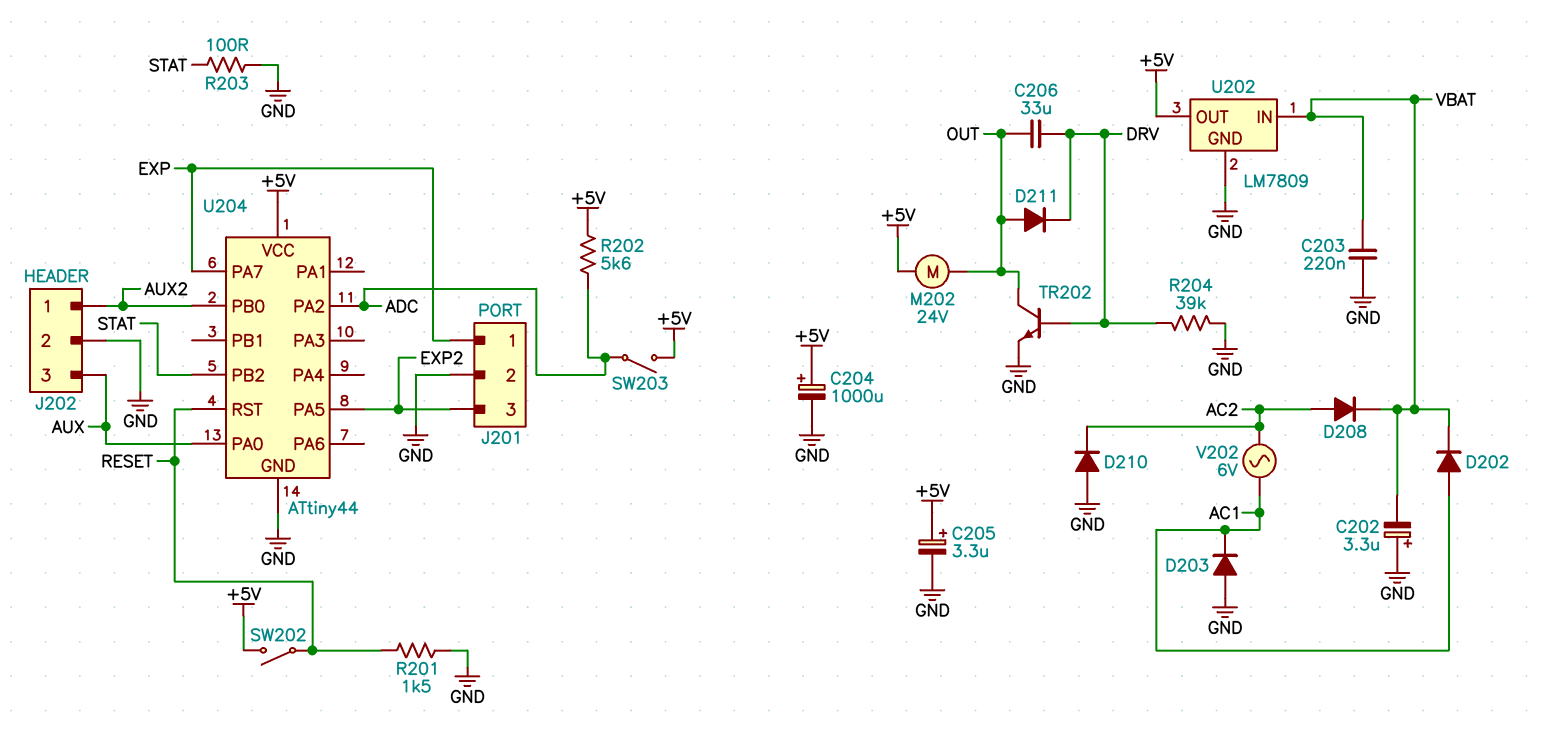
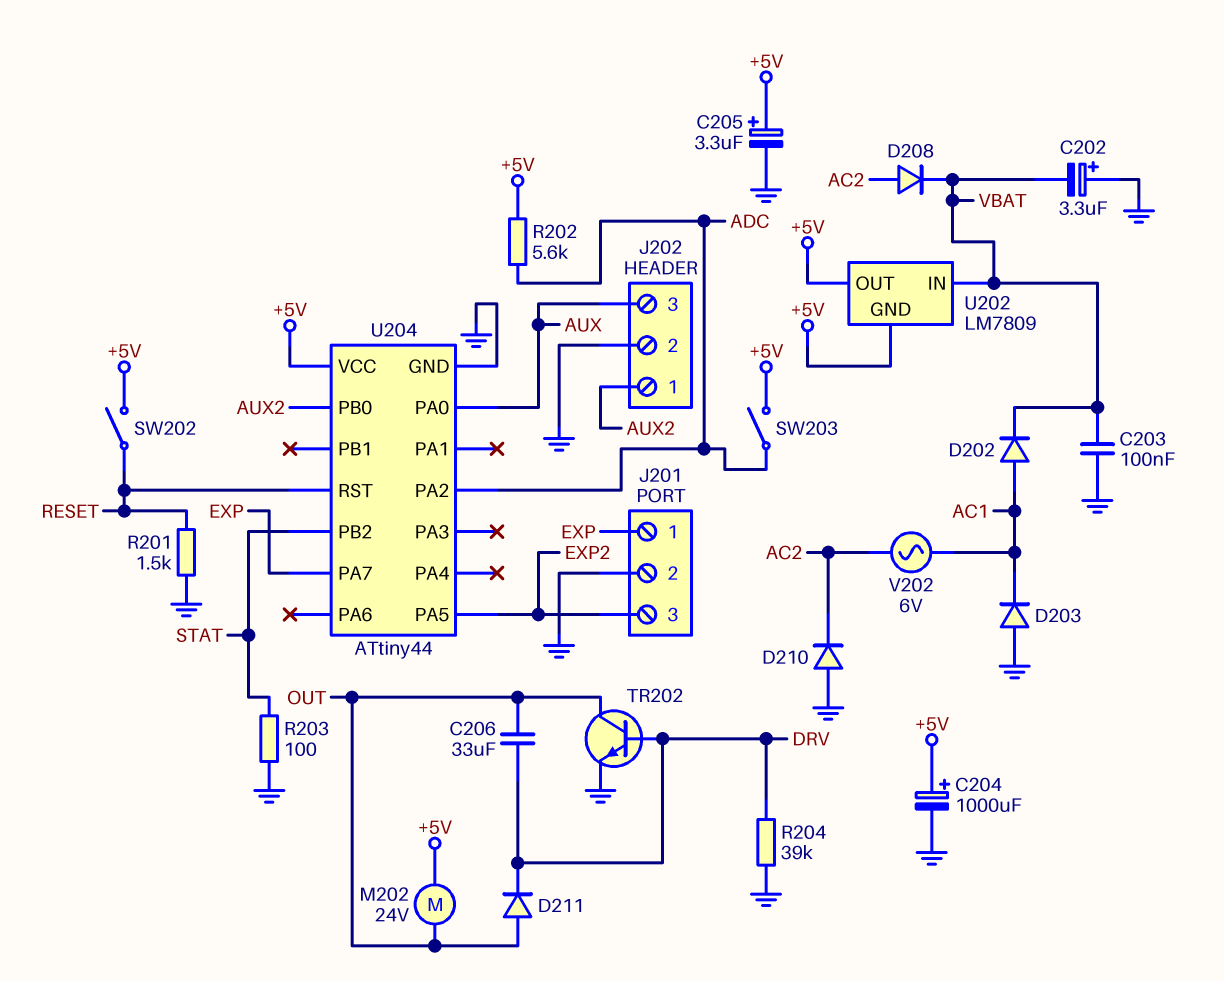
C203: 220nF (GND, VBAT) -> 100nF (GND, VBAT)
U202 pin GND: GND -> +5V

